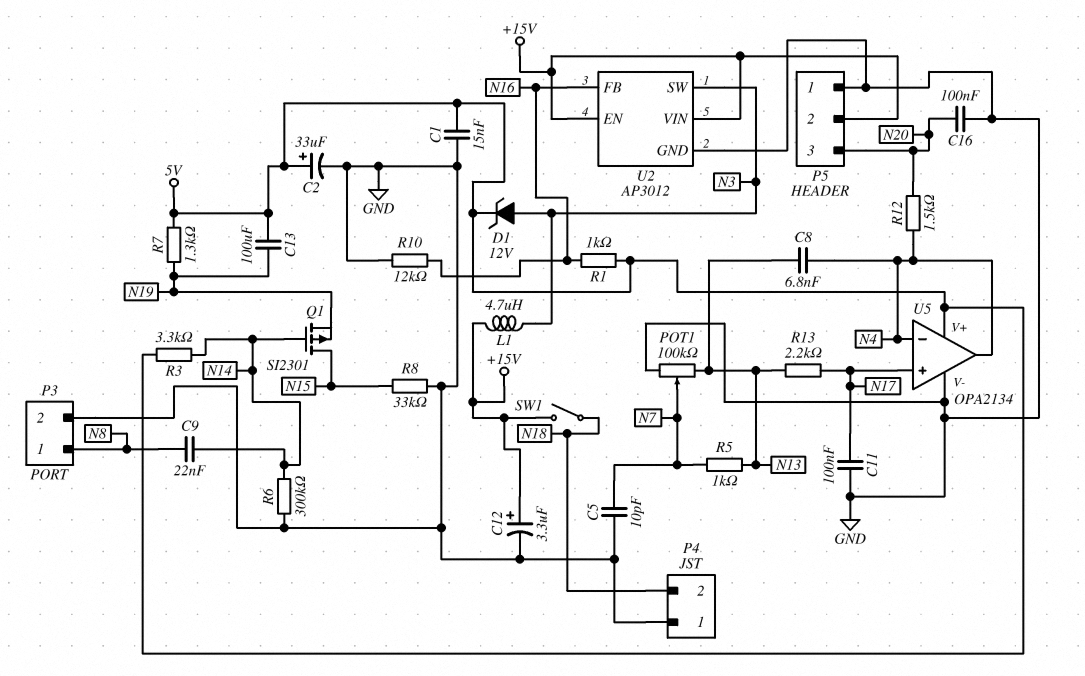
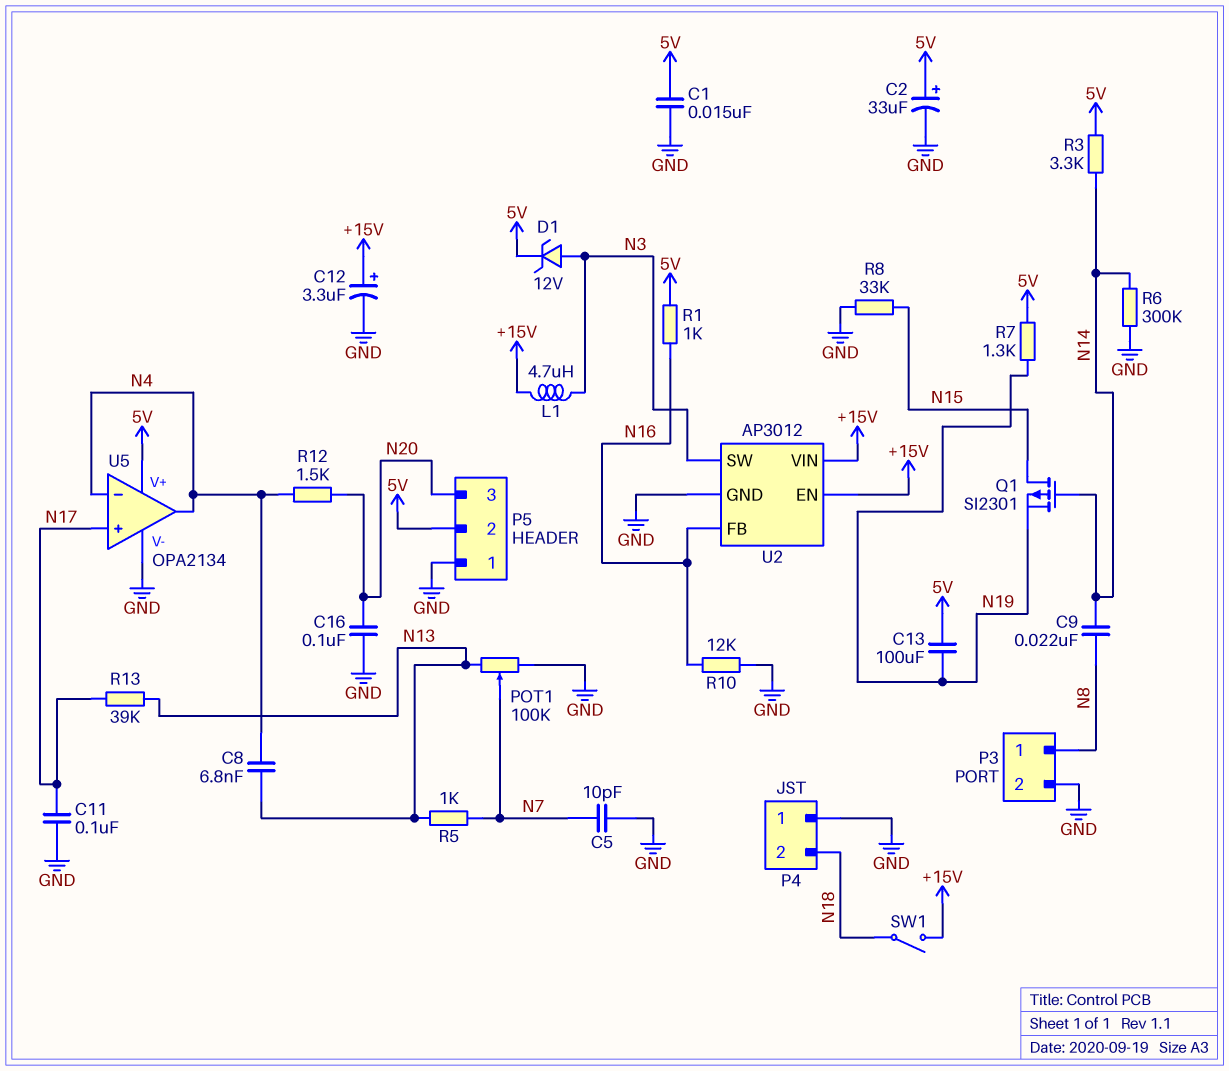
P5 pin 2: +15V -> 5V
R13: 2.2k (N13, N17) -> 39k (N13, N17)

